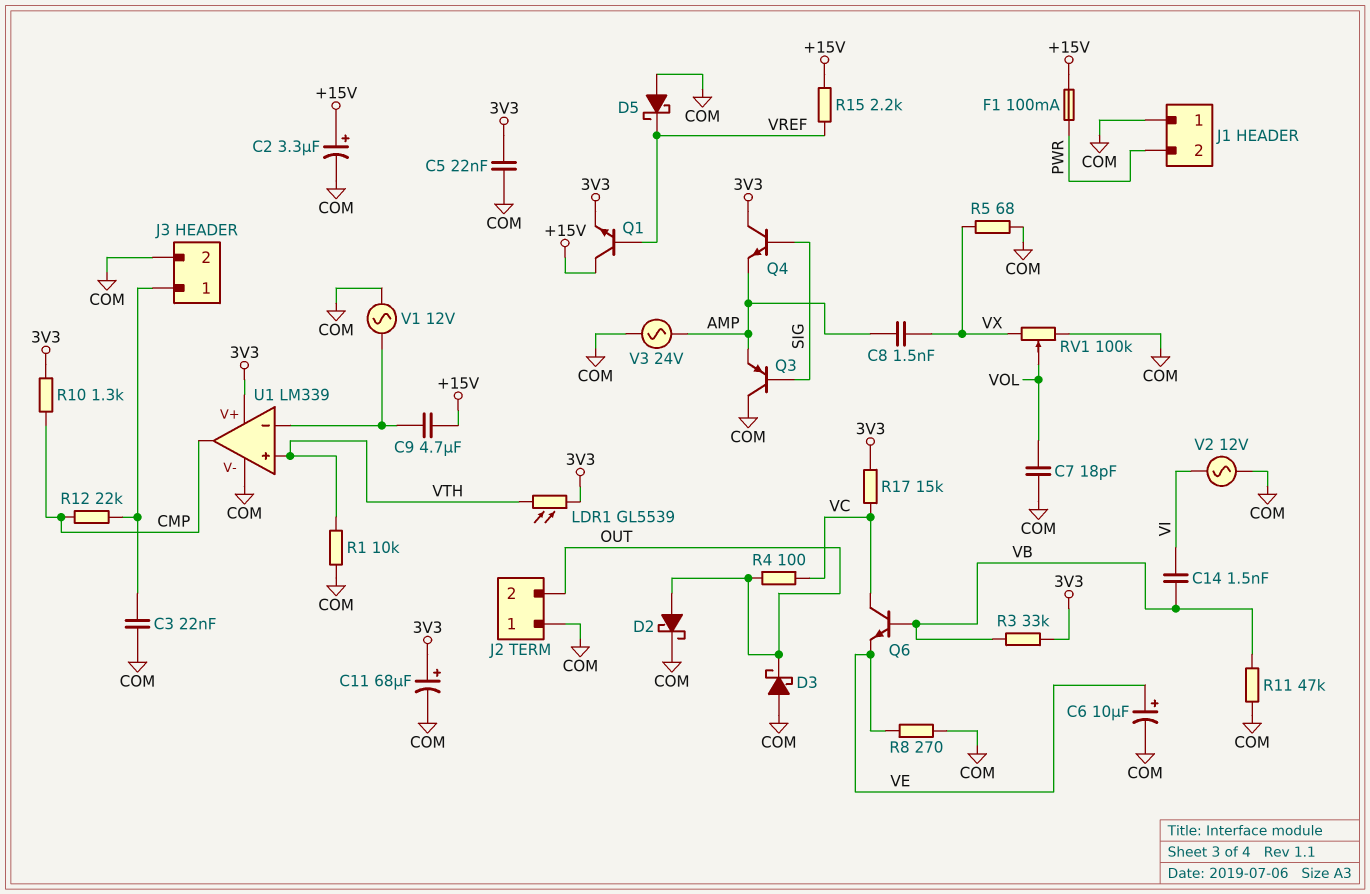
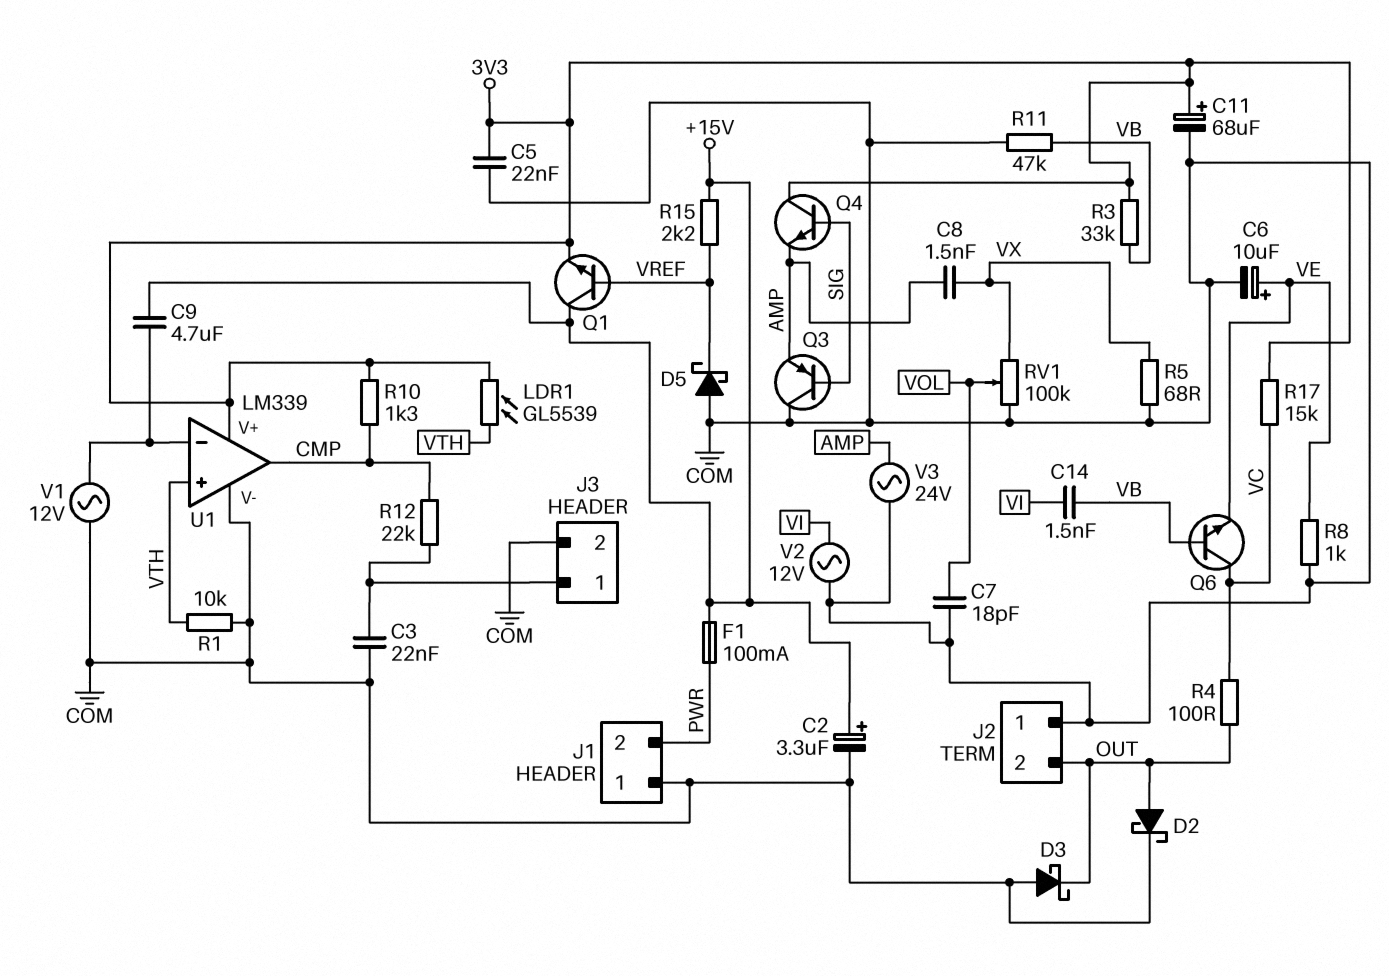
R8: 270 (COM, VE) -> 1k (COM, VE)

